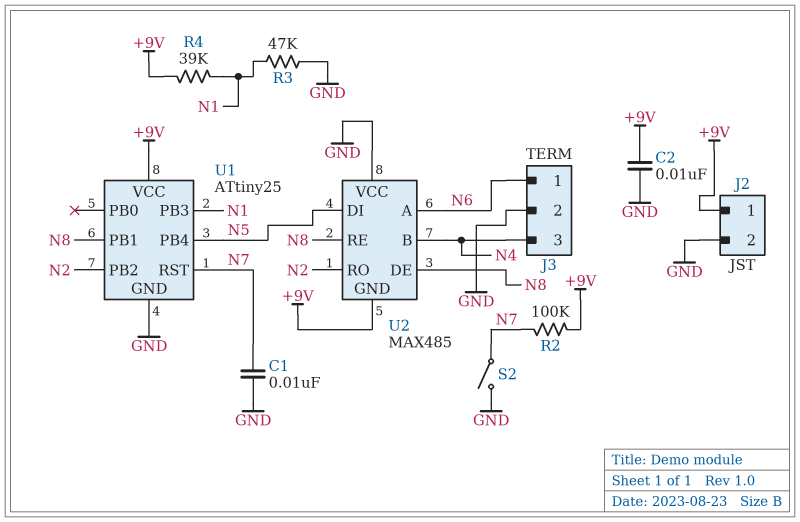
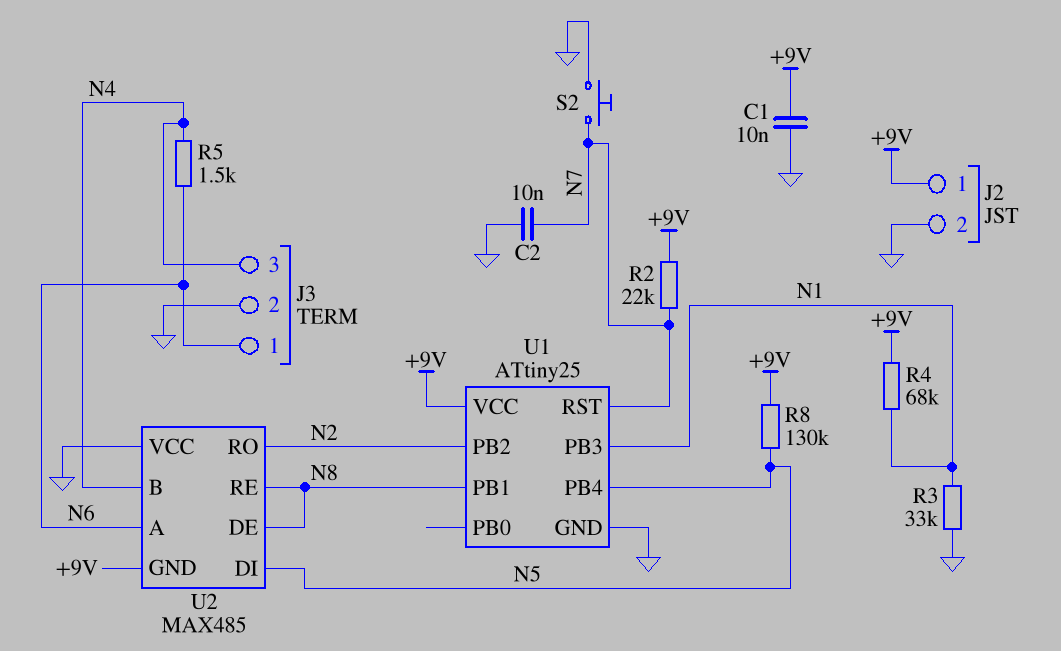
C1: 10nF (GND, N7) -> 10nF (+9V, GND)
C2: 10nF (+9V, GND) -> 10nF (GND, N7)
R2: 100k (+9V, N7) -> 22k (+9V, N7)
R3: 47k (GND, N1) -> 33k (GND, N1)
R4: 39k (+9V, N1) -> 68k (+9V, N1)
R5: none -> 1.5k (N4, N6)
R8: none -> 130k (+9V, N5)
S2: switch (GND, N7) -> button (GND, N7)

